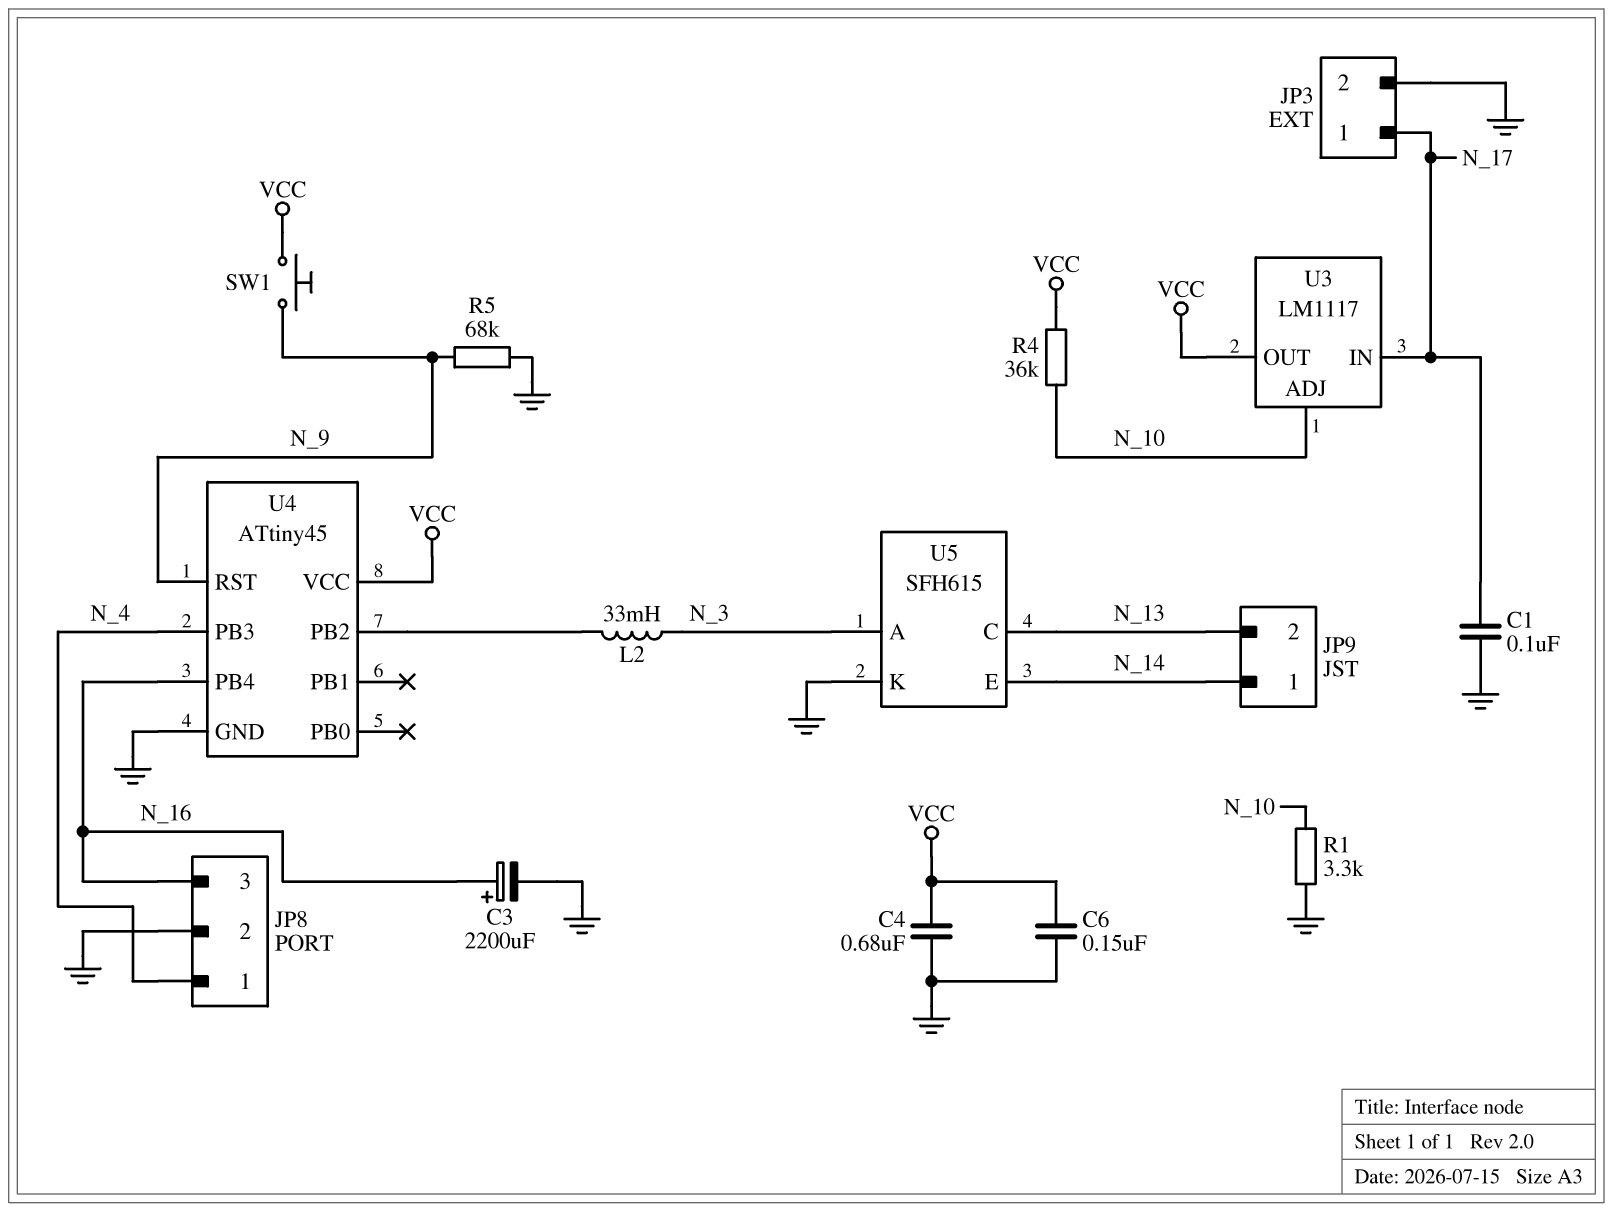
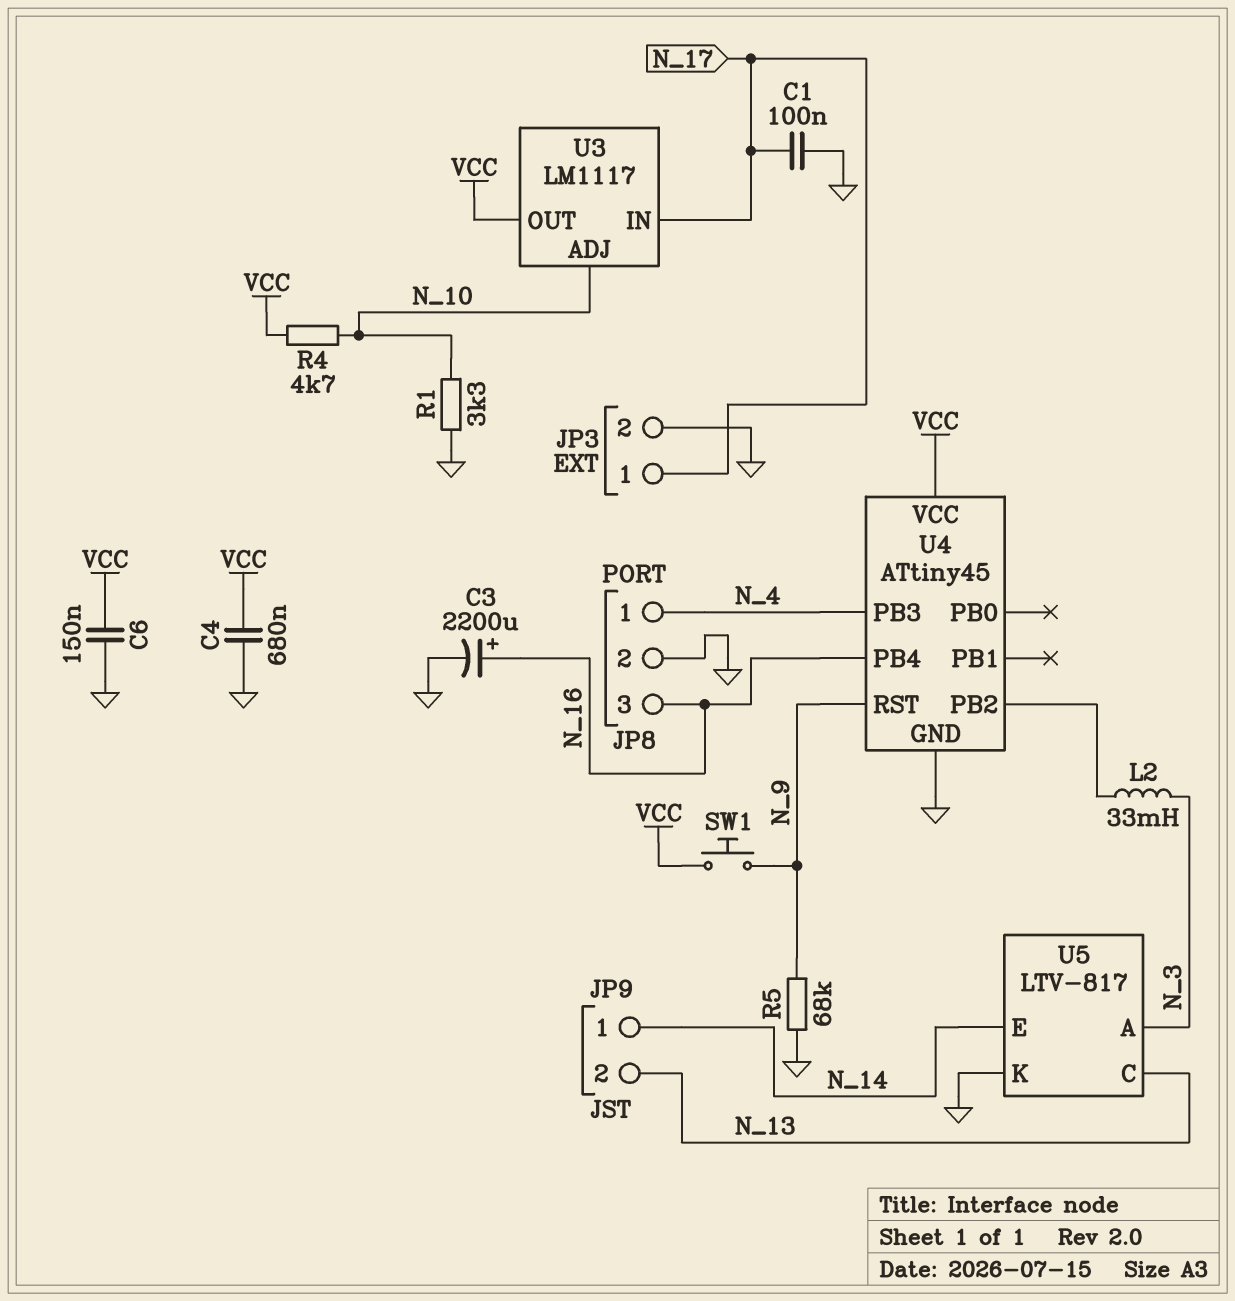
R4: 36k (N_10, VCC) -> 4.7k (N_10, VCC)
U5: SFH615 -> LTV-817

